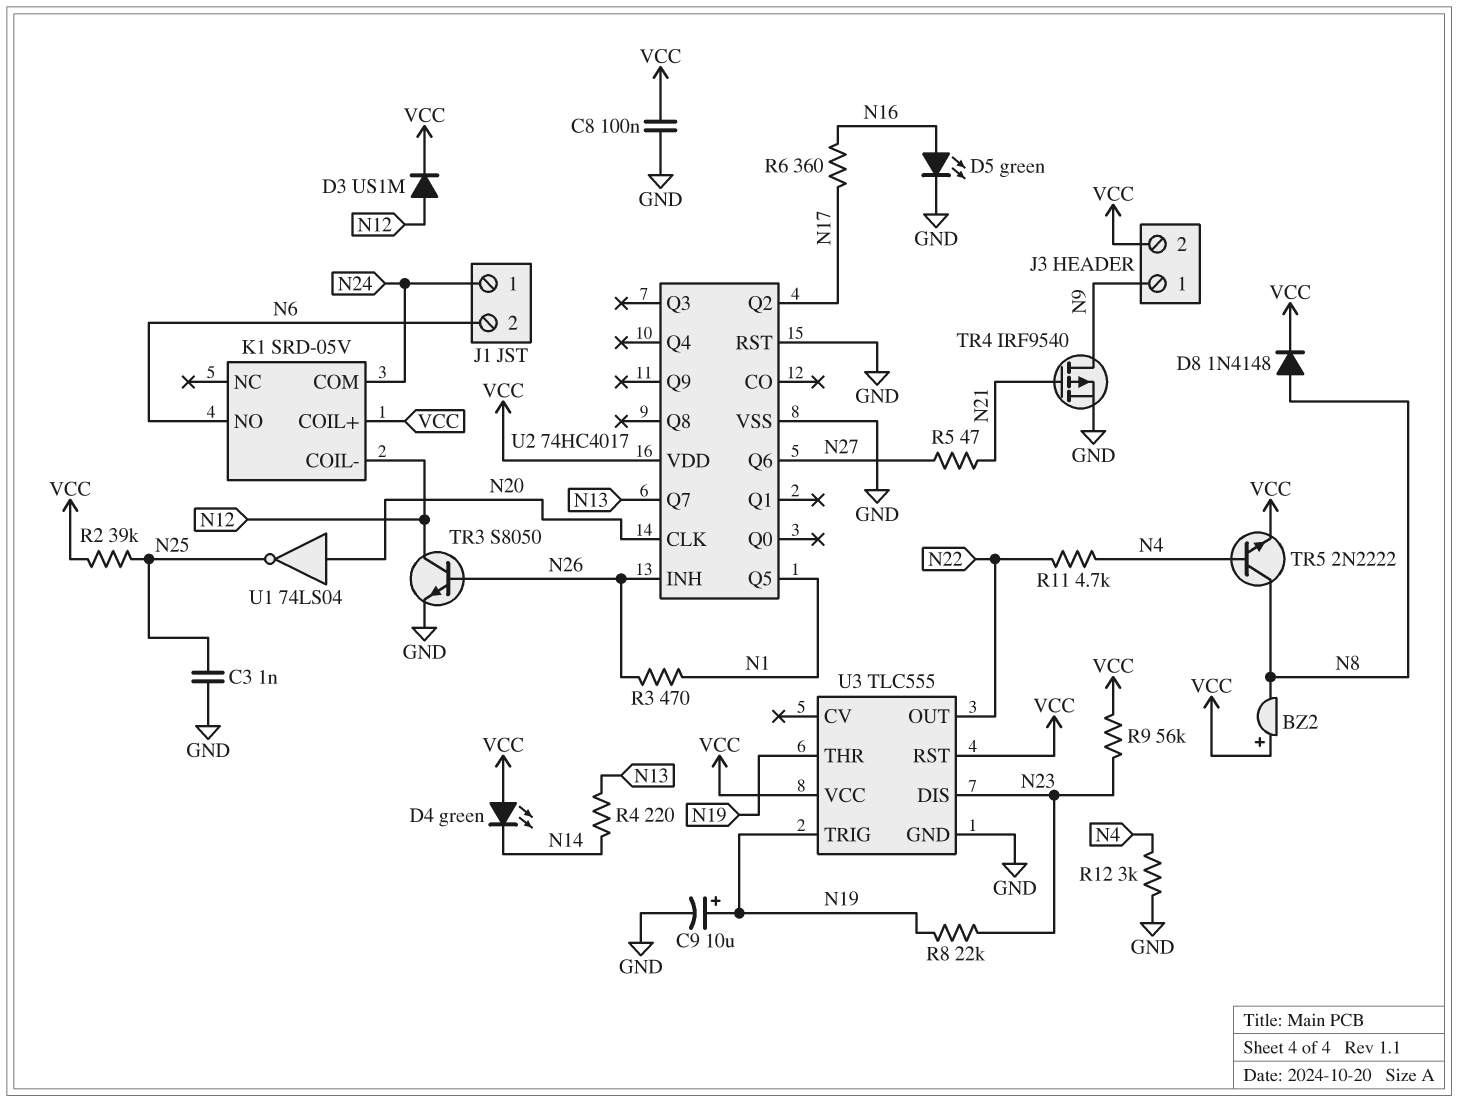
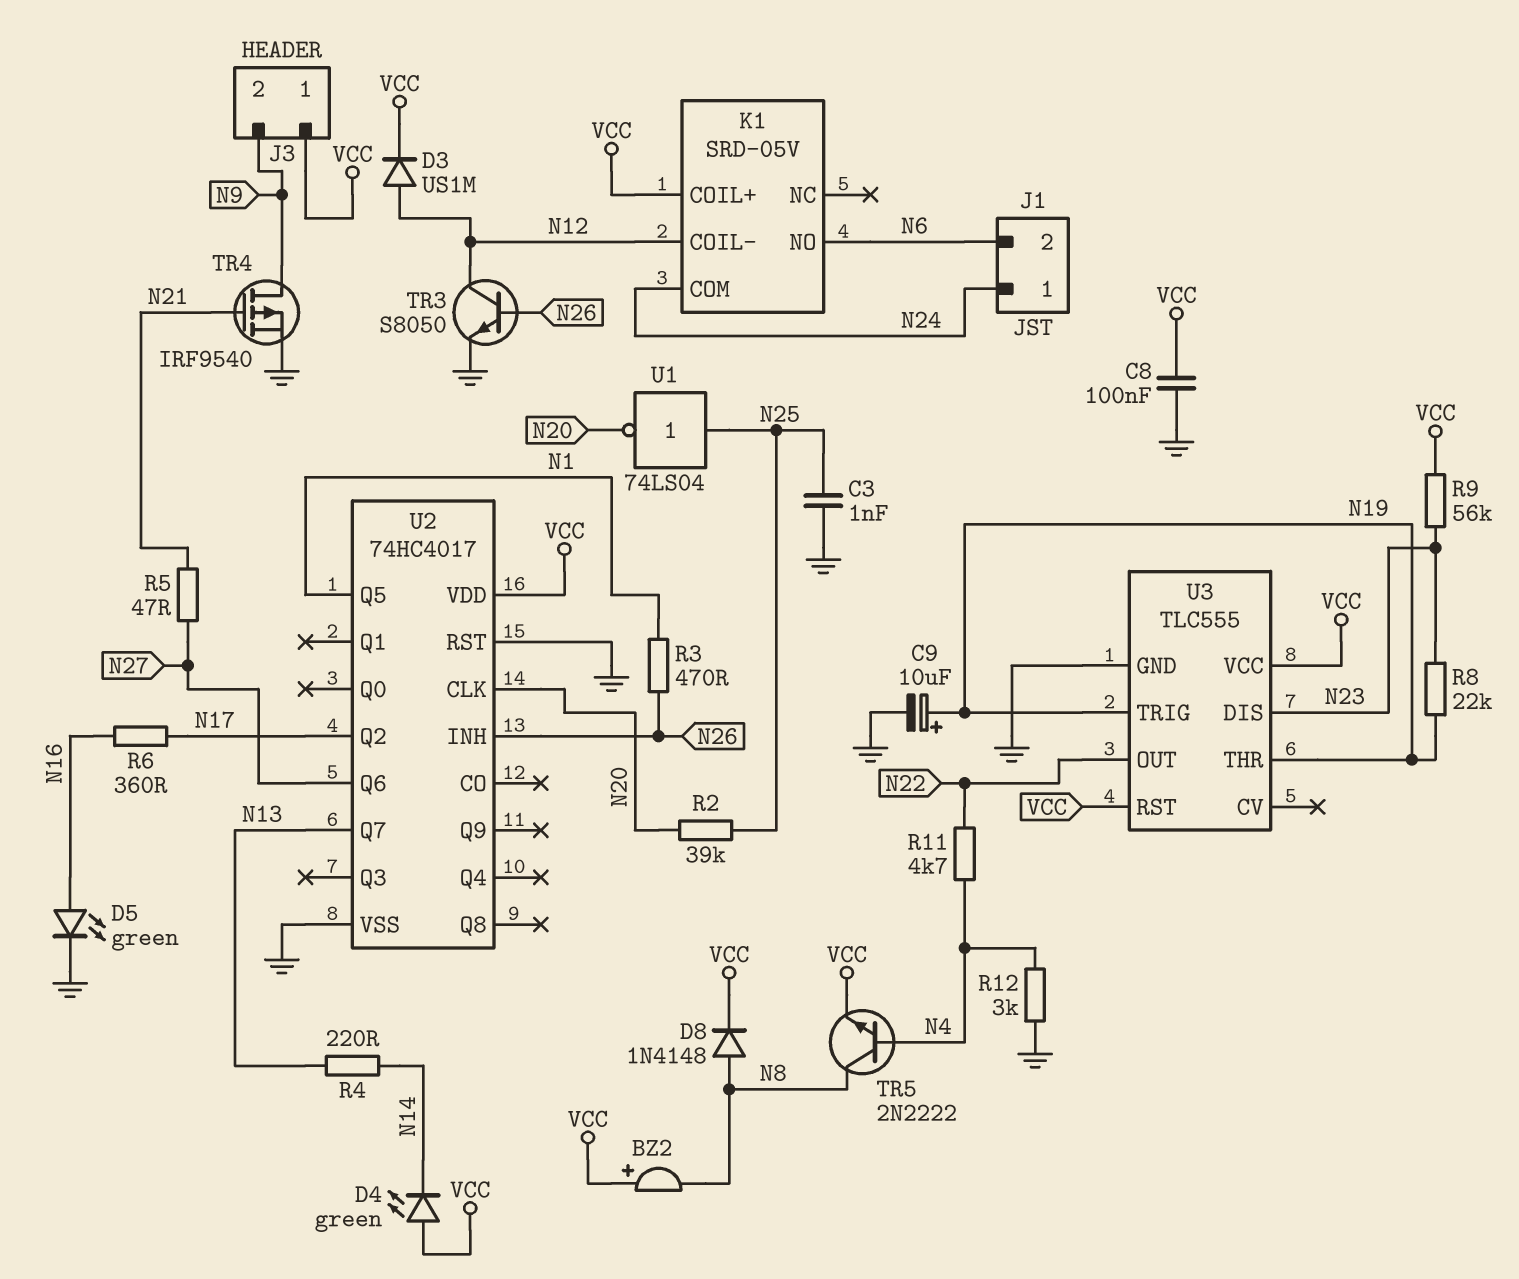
J3 pin 1: N9 -> VCC
J3 pin 2: VCC -> N9
R2: 39k (N25, VCC) -> 39k (N20, N25)
U1: NOT 74LS04 (in N20, out N25) -> NOT 74LS04 (in N25, out N20)

